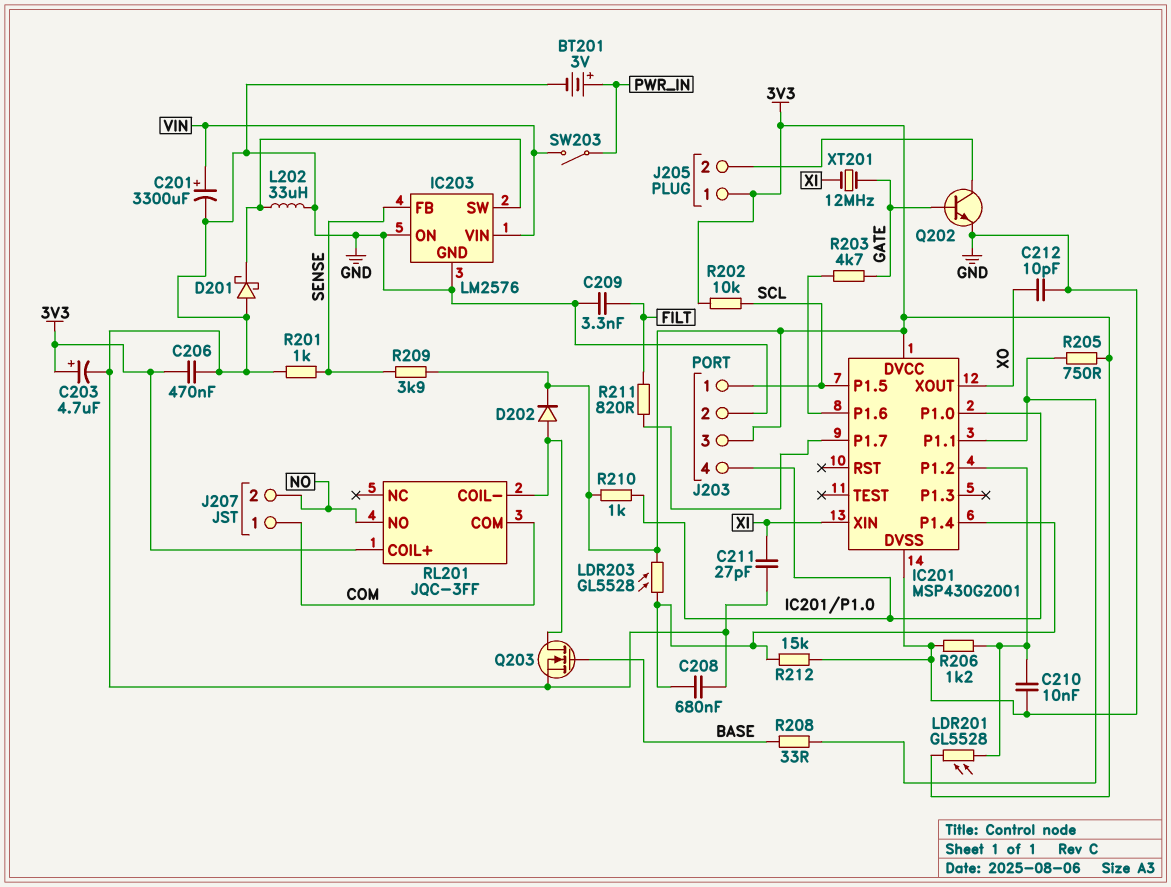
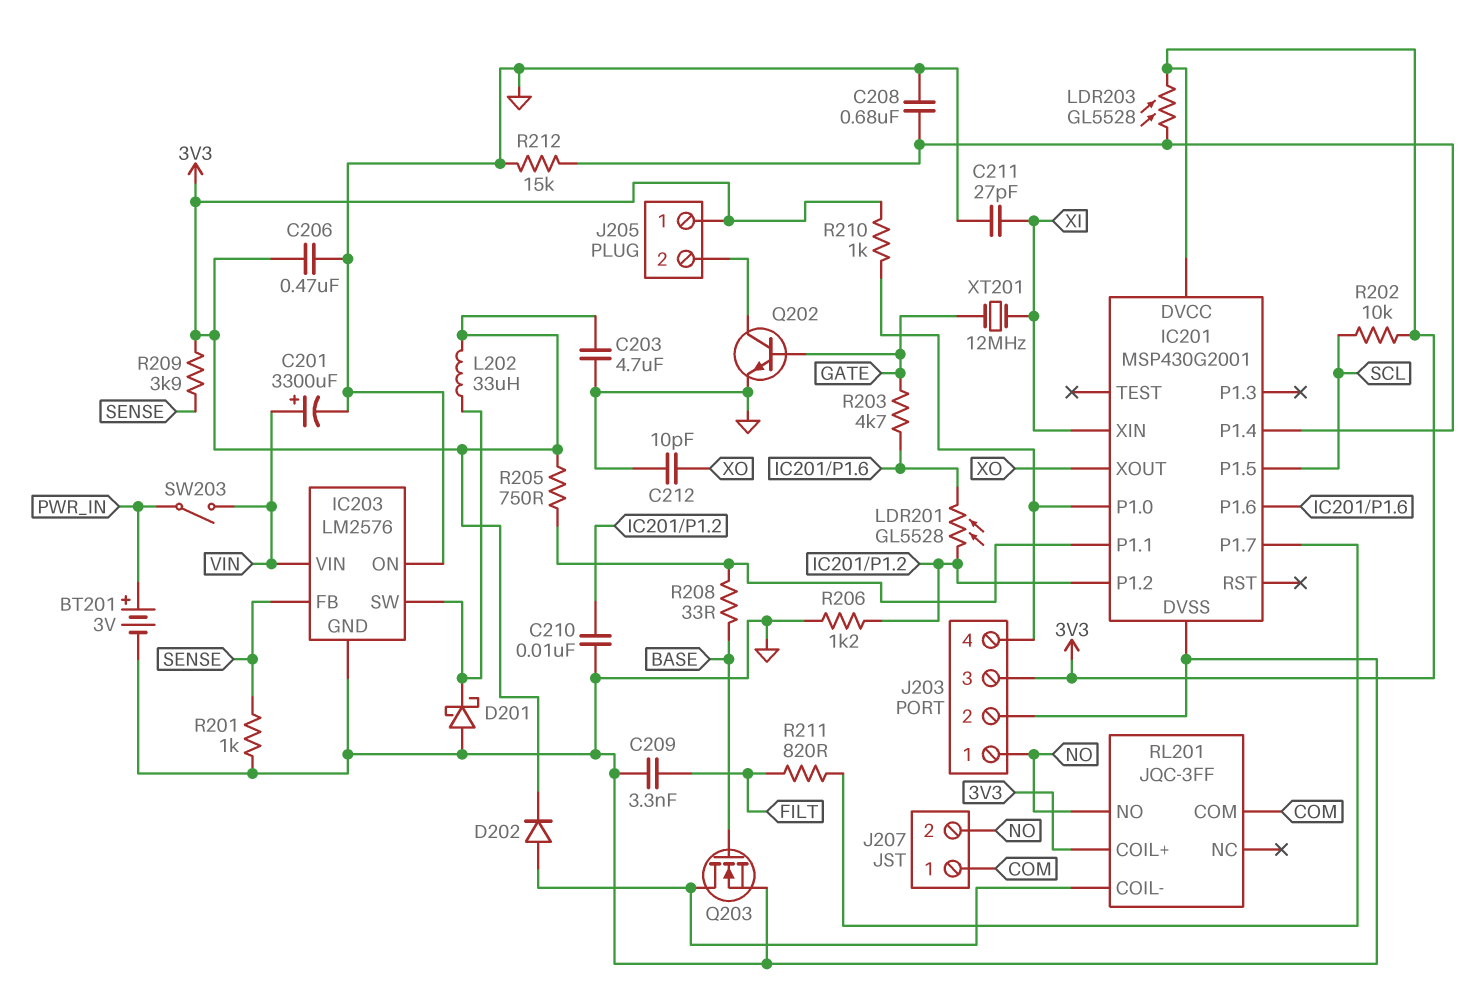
C203: 4.7uF (plus 3V3, minus GND) -> 4.7uF (3V3, GND)
J203 pin 1: SCL -> NO
L202: 33uH (GND, IC203/SW) -> 33uH (3V3, IC203/SW)
LDR201: GL5528 (3V3, IC201/P1.2) -> GL5528 (IC201/P1.2, IC201/P1.6)

